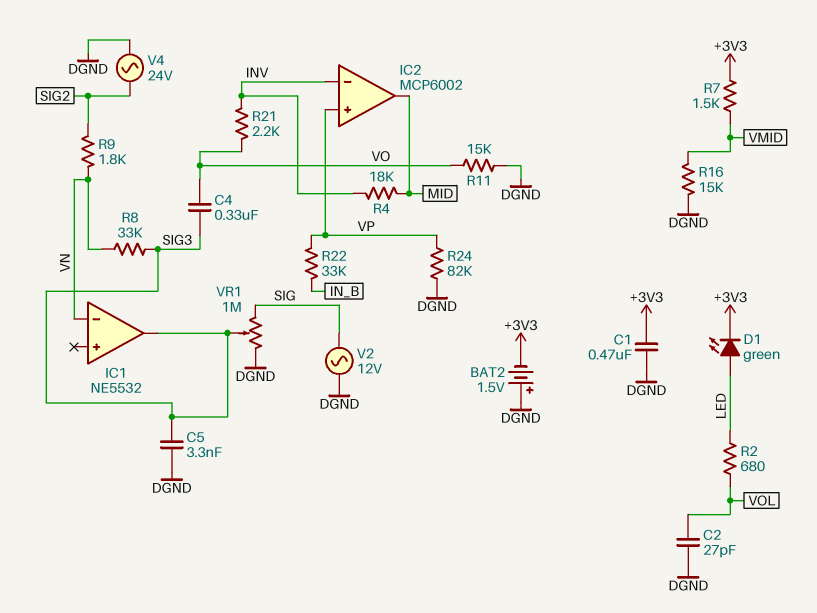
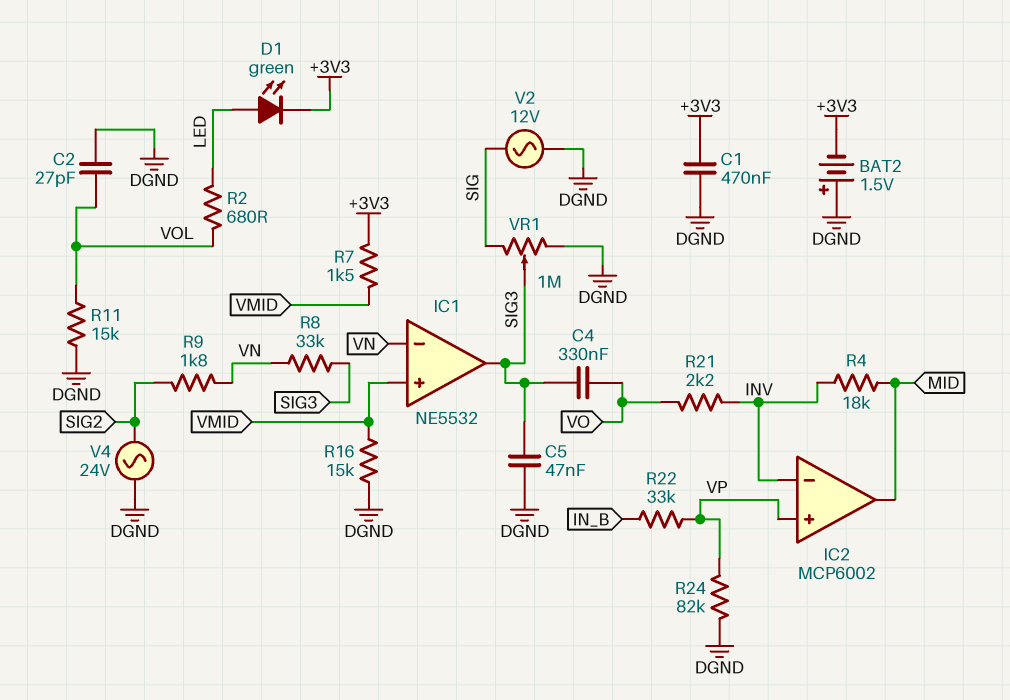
C5: 3.3nF (DGND, SIG3) -> 47nF (DGND, SIG3)
IC1 pin in+: none -> VMID
R11: 15k (DGND, VO) -> 15k (DGND, VOL)

